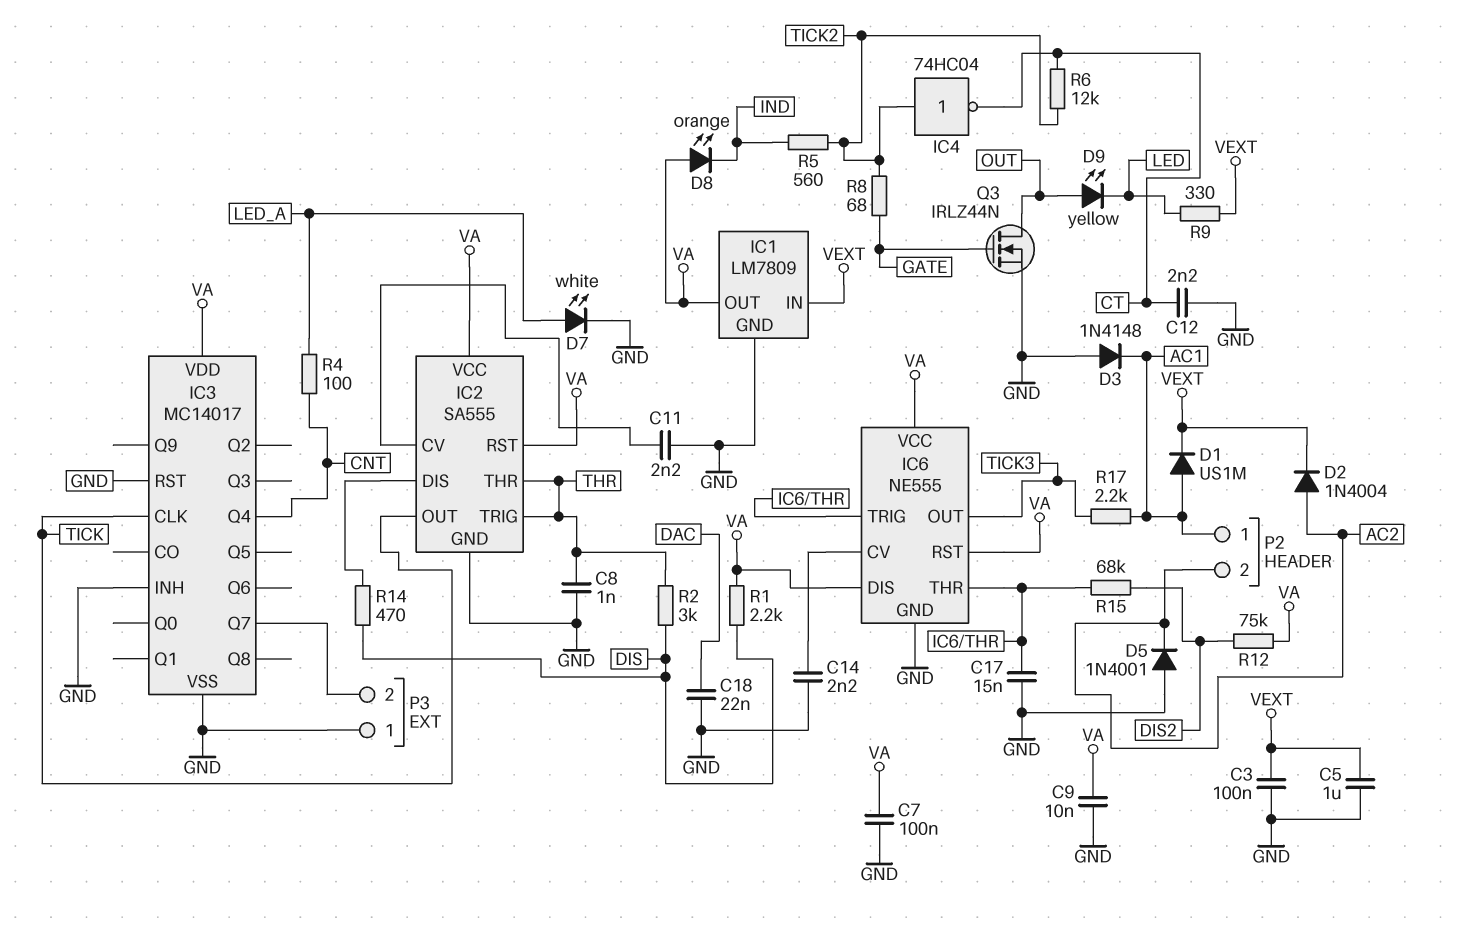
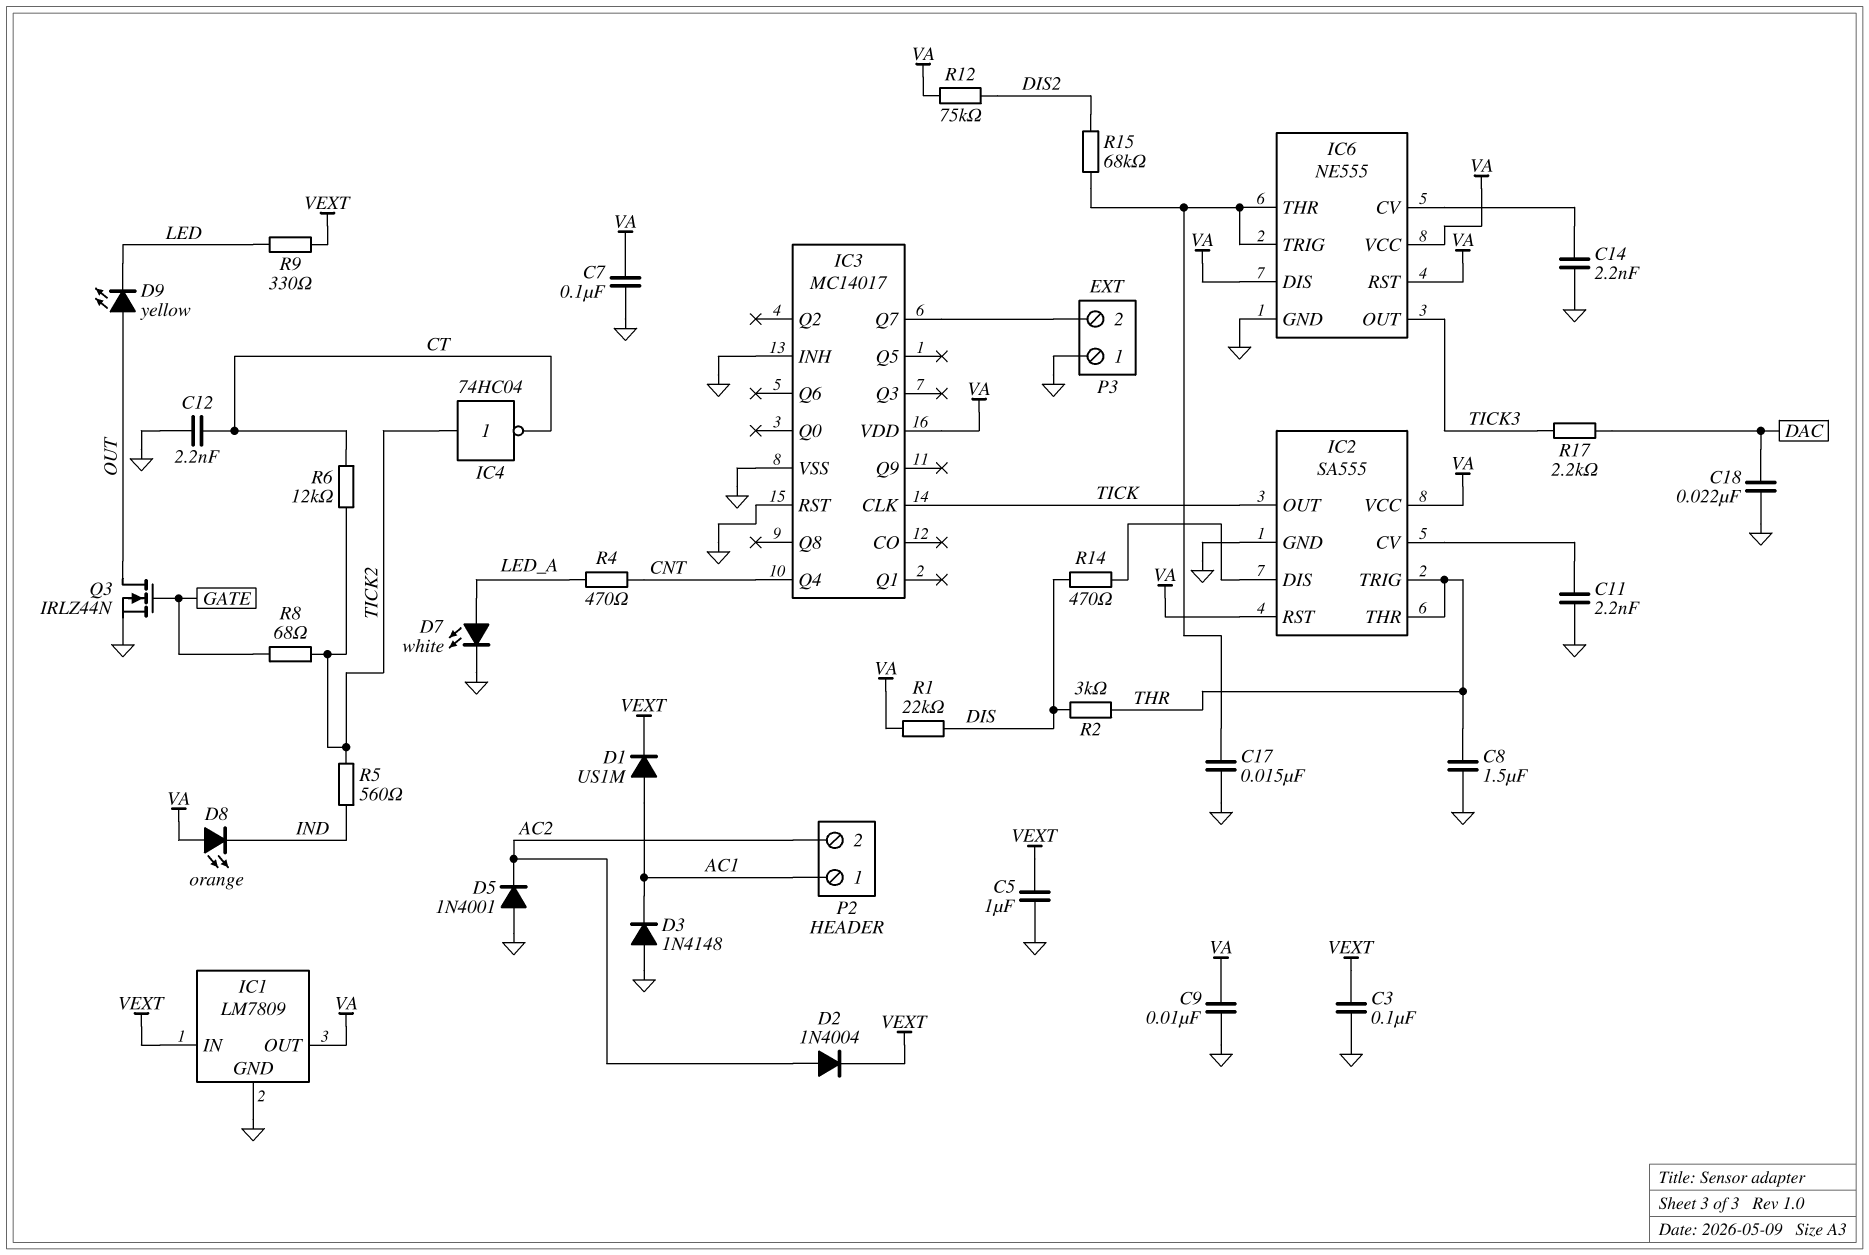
C8: 1nF (GND, THR) -> 1.5uF (GND, THR)
R1: 2.2k (DIS, VA) -> 22k (DIS, VA)
R4: 100 (CNT, LED_A) -> 470 (CNT, LED_A)
R17: 2.2k (AC1, TICK3) -> 2.2k (DAC, TICK3)

